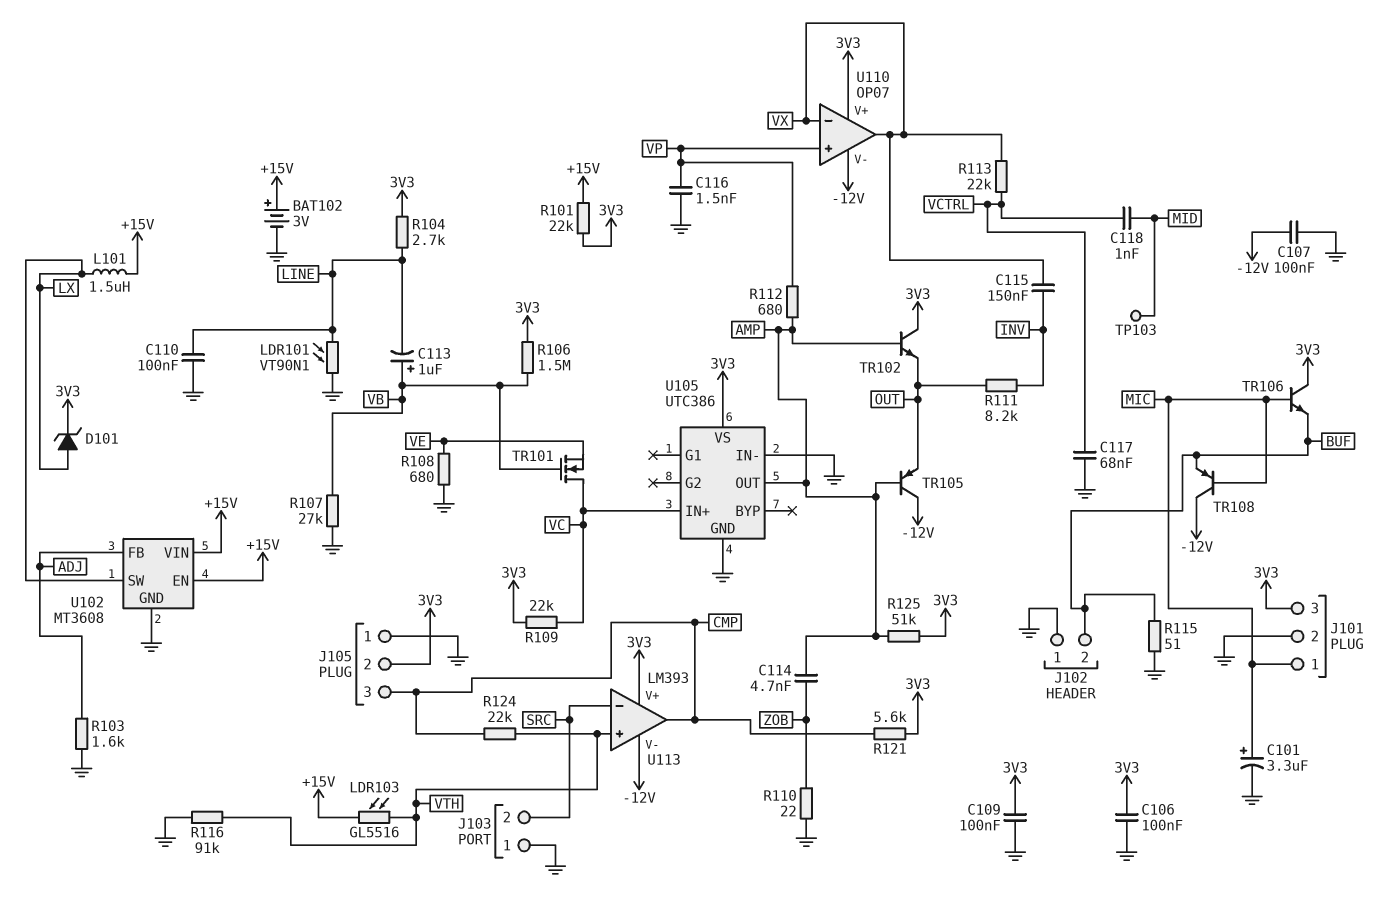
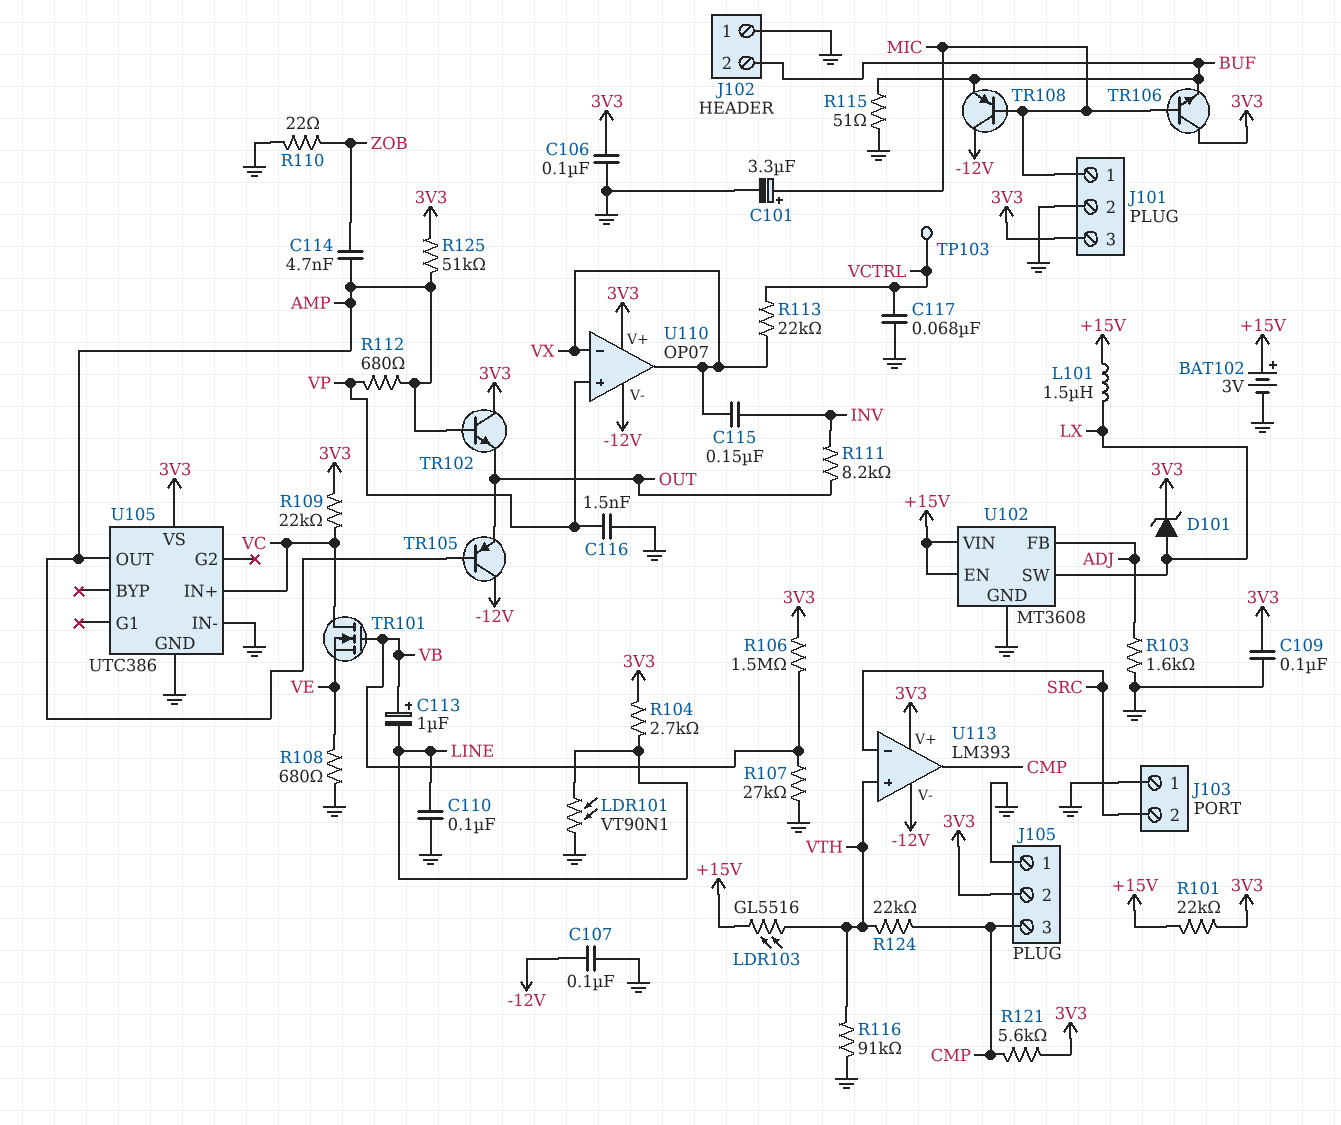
C118: 1nF (MID, VCTRL) -> none
TP103: test point (MID) -> test point (VCTRL)

